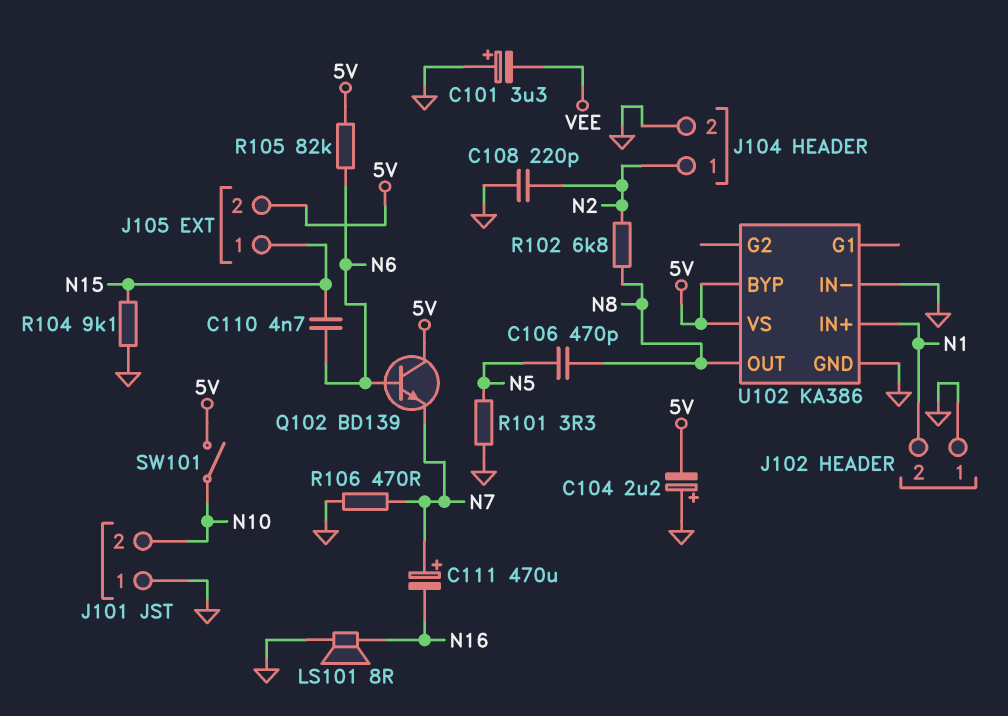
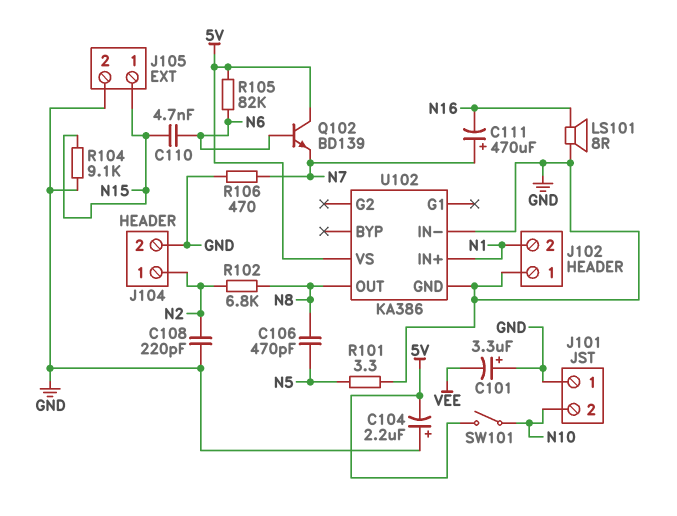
J105 pin 2: 5V -> GND
U102 pin BYP: 5V -> none

